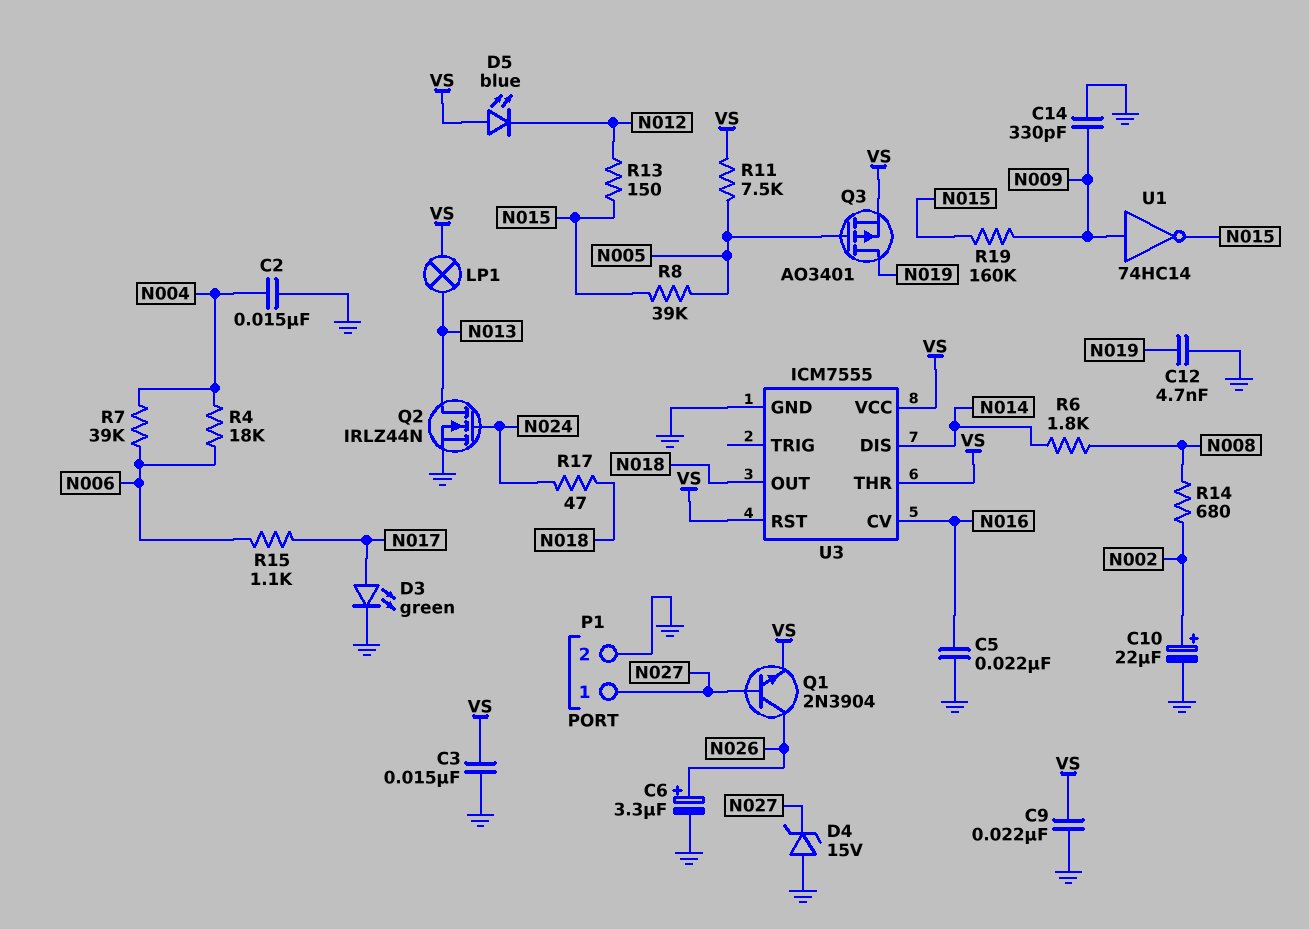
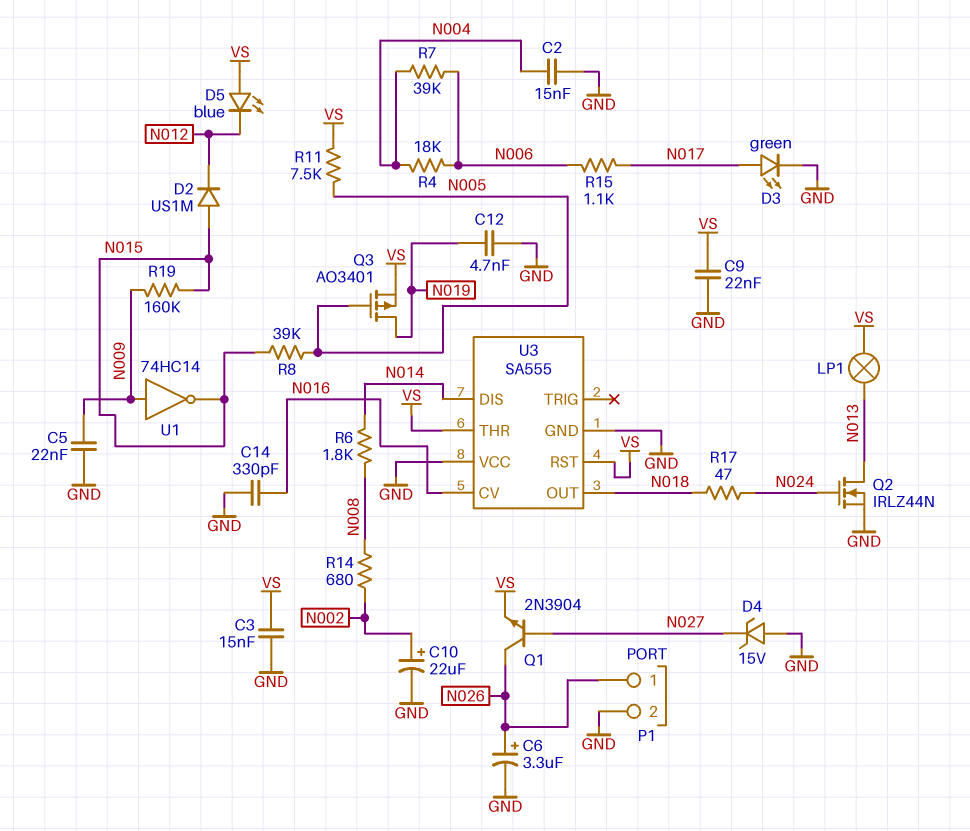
C5: 22nF (GND, N016) -> 22nF (GND, N009)
C14: 330pF (GND, N009) -> 330pF (GND, N016)
D2: none -> diode US1M (A N015, K N012)
P1 pin 1: N027 -> N026
R13: 150 (N012, N015) -> none
U3: ICM7555 -> SA555
U3 pin VCC: VS -> GND

